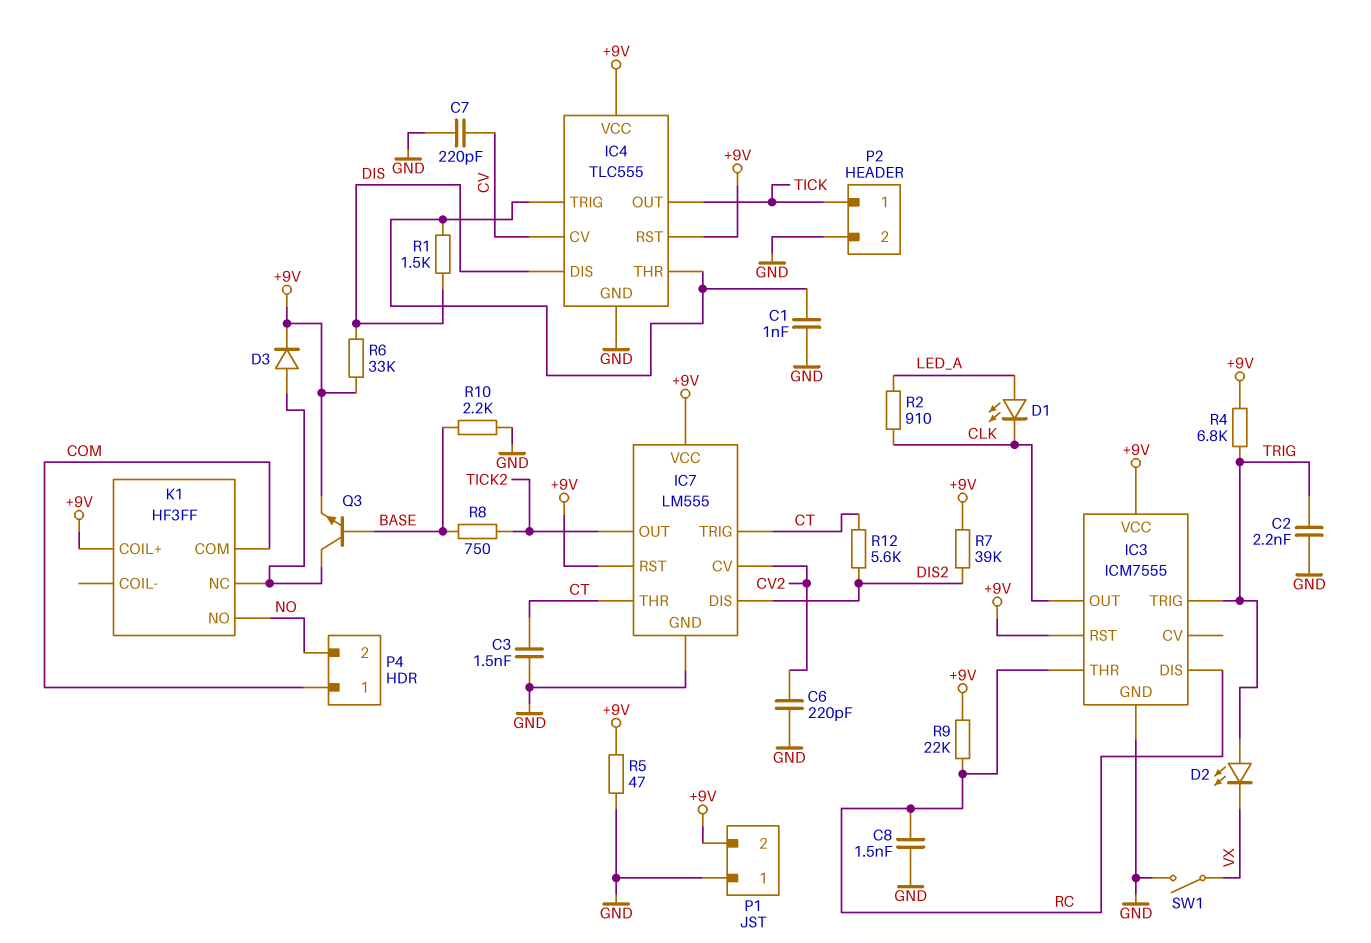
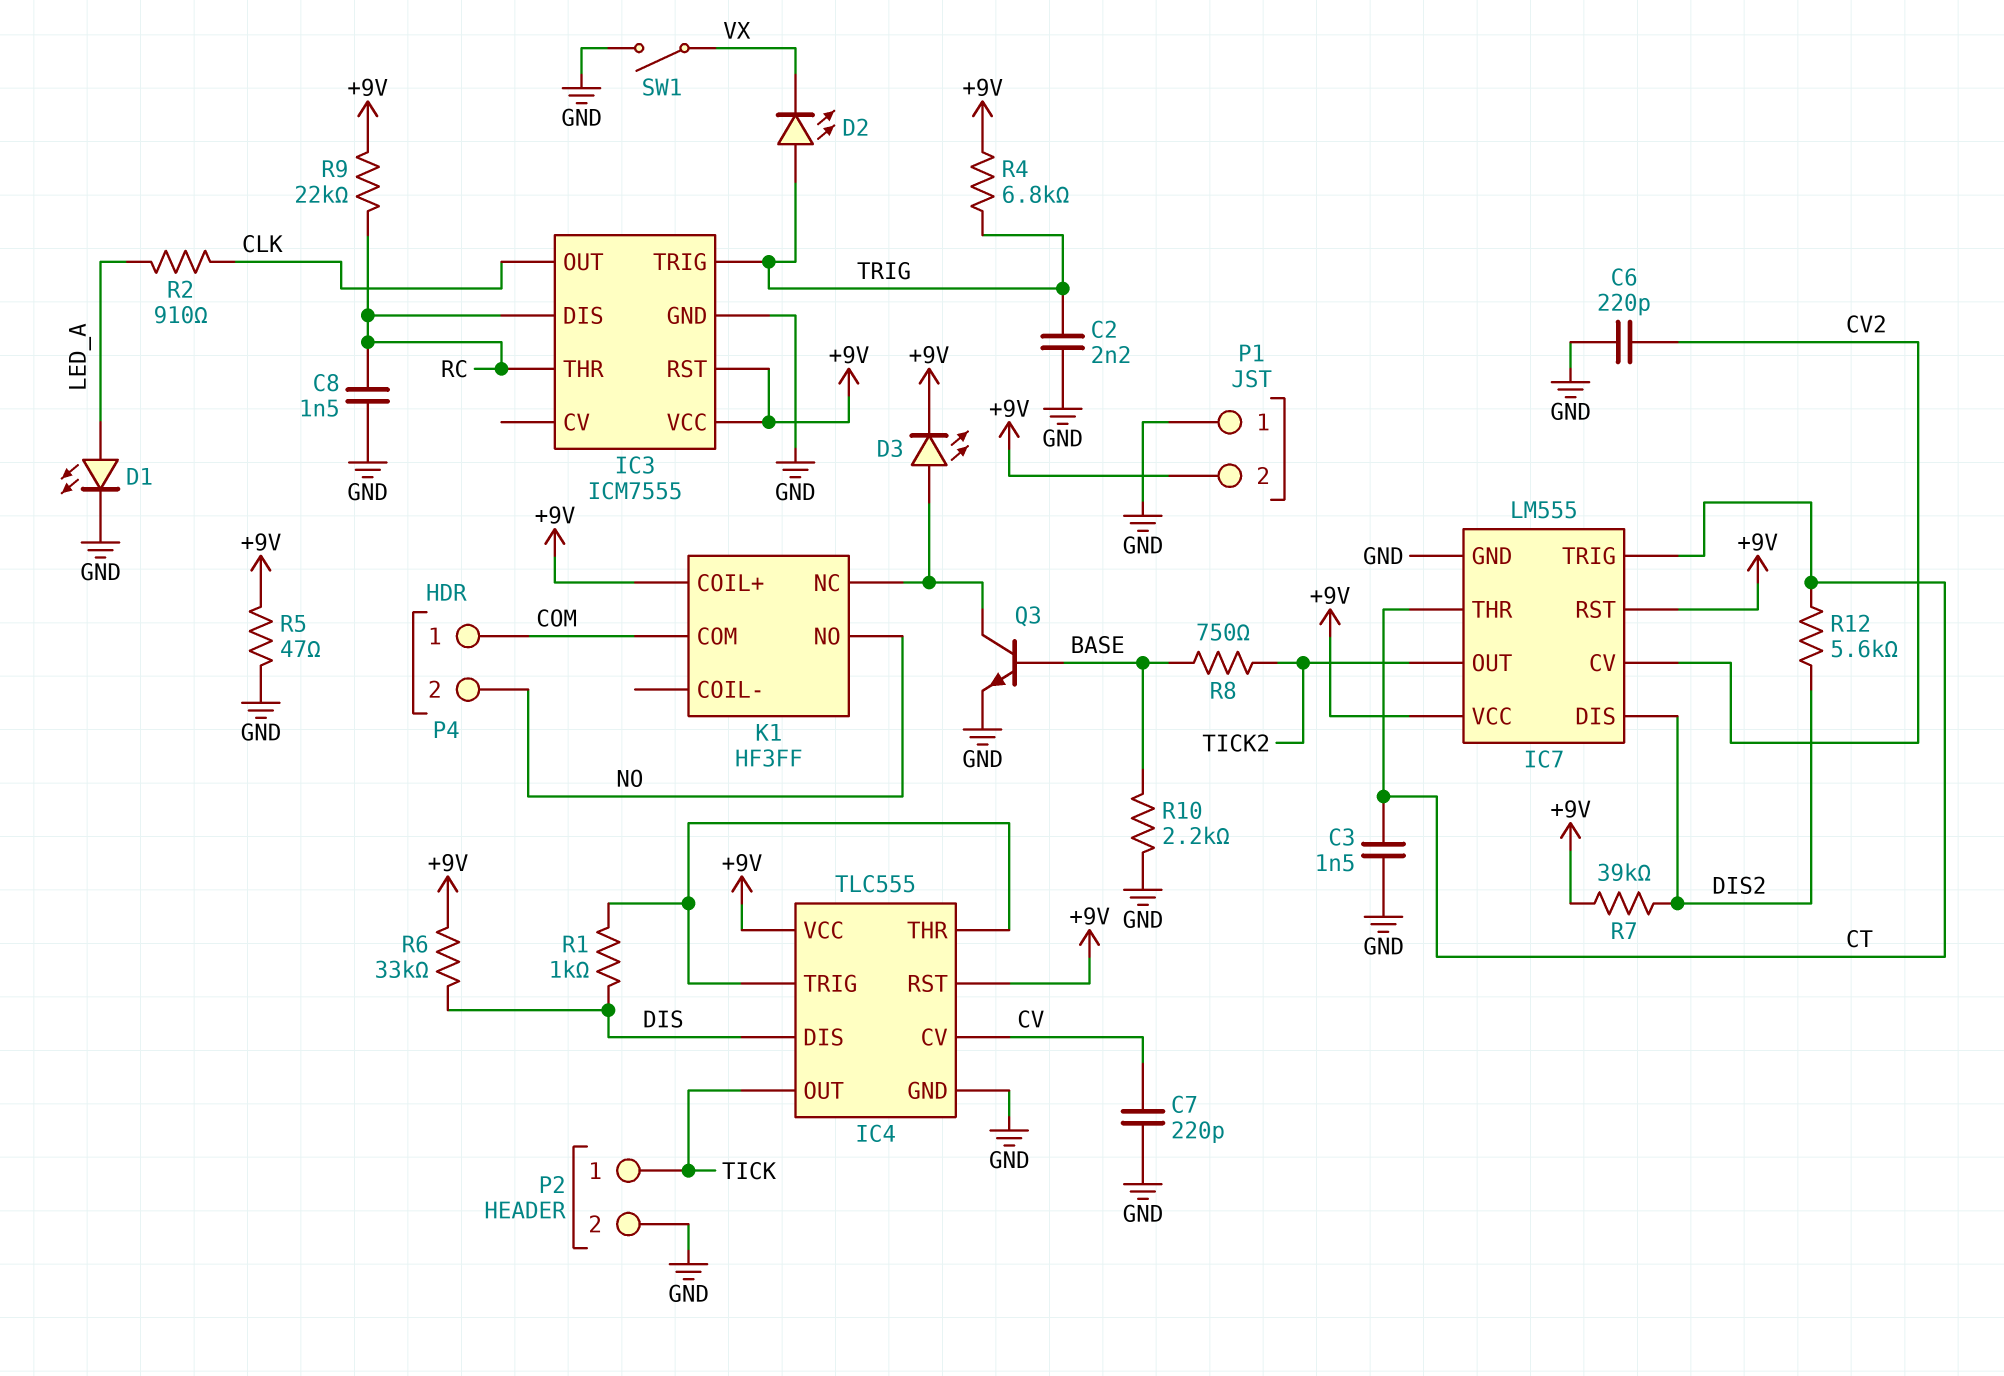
C1: 1nF (GND, IC4/THR) -> none
D1: LED (A LED_A, K CLK) -> LED (A LED_A, K GND)
D3: diode (A K1/NC, K +9V) -> LED (A K1/NC, K +9V)
Q3: NPN (B BASE, C K1/NC, E +9V) -> NPN (B BASE, C K1/NC, E GND)
R1: 1.5k (DIS, IC4/THR) -> 1k (DIS, IC4/THR)

